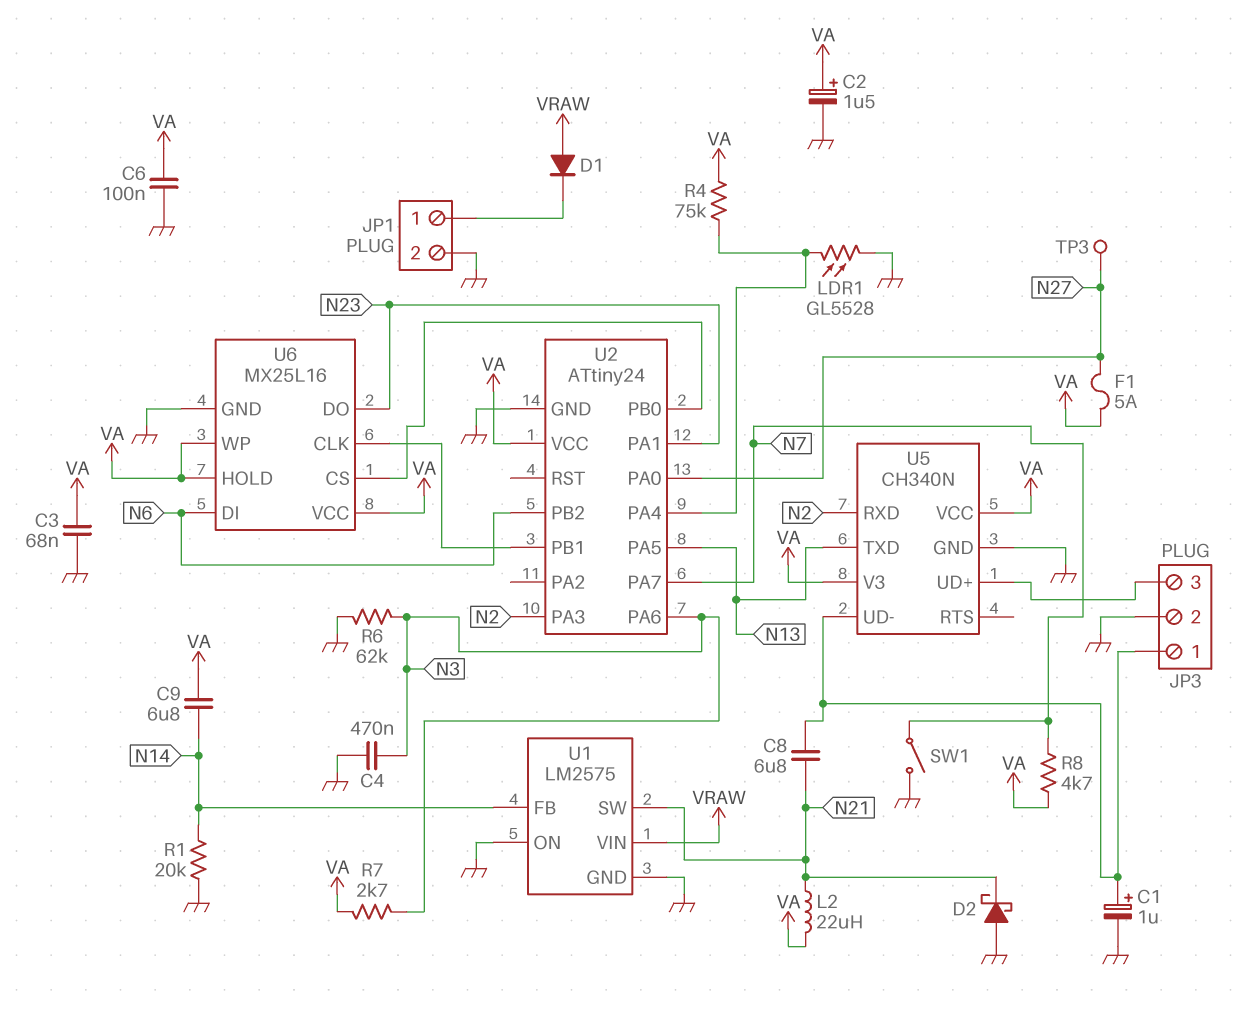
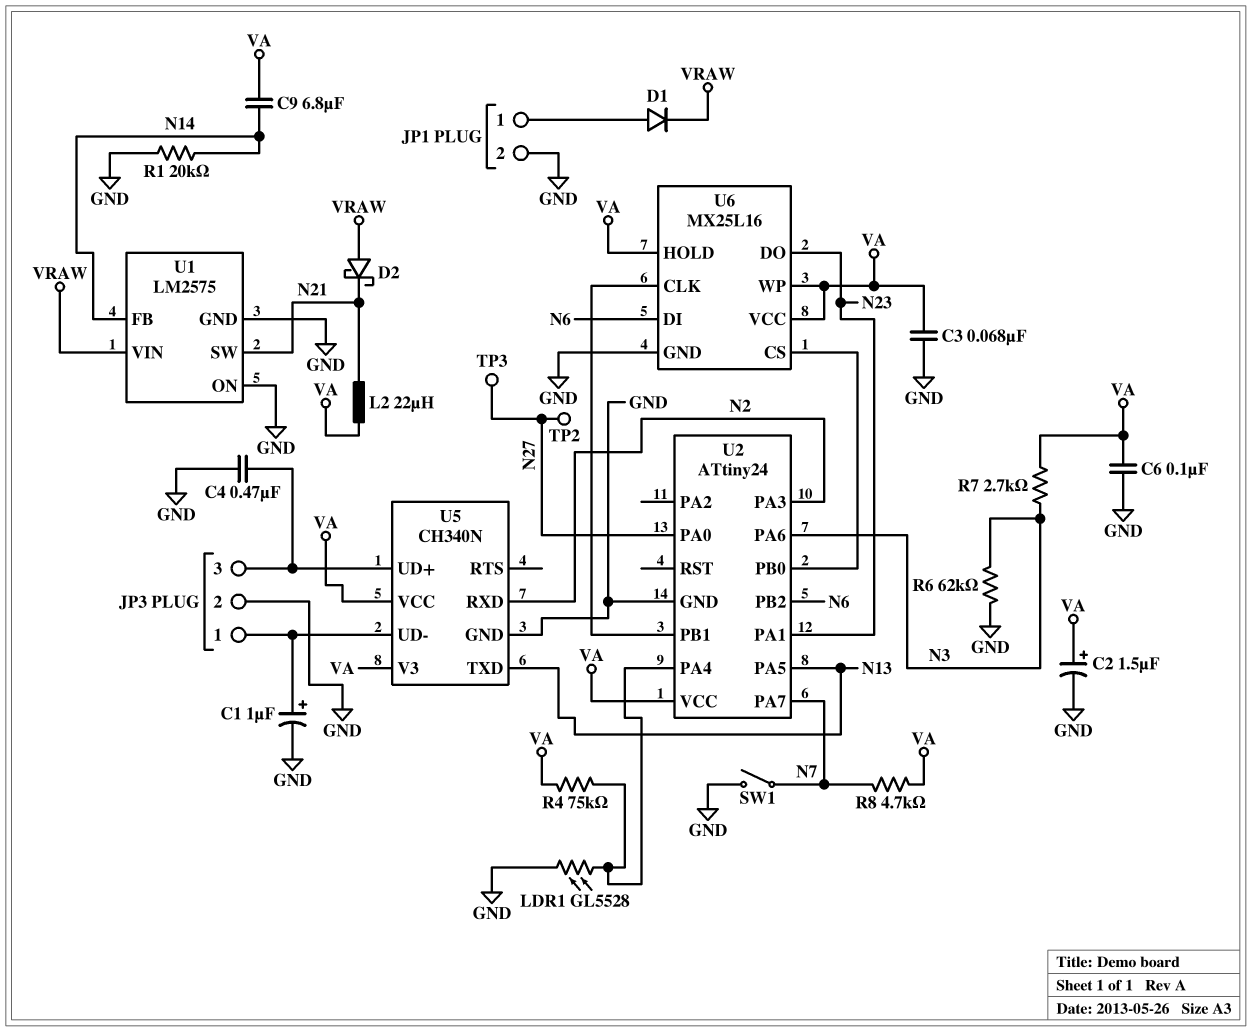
C4: 470nF (GND, N3) -> 470nF (GND, JP3/3)
C8: 6.8uF (JP3/1, N21) -> none
D1: diode (A VRAW, K JP1/1) -> diode (A JP1/1, K VRAW)
D2: schottky (A GND, K N21) -> schottky (A VRAW, K N21)
F1: 5A (N27, VA) -> none
TP2: none -> test point (N27)

